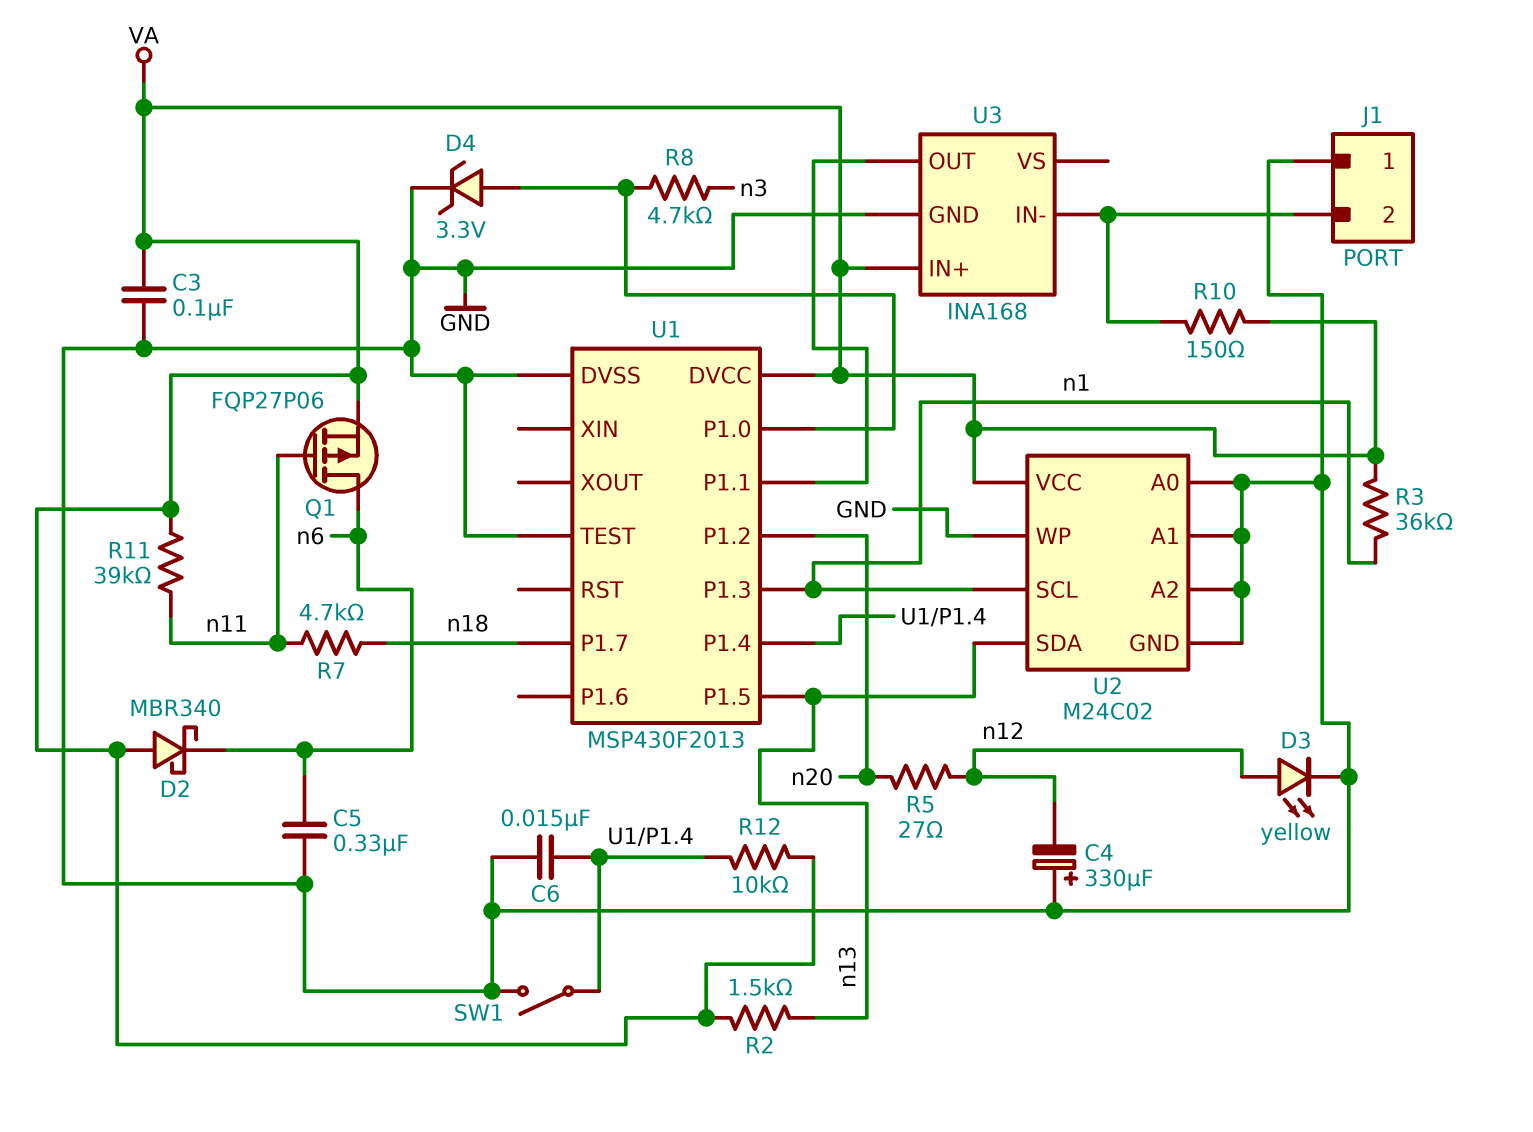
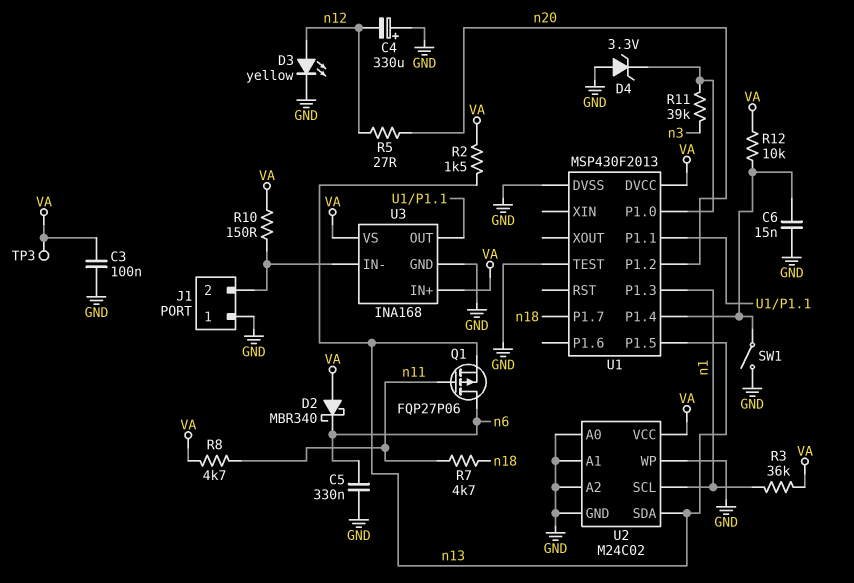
D4: zener 3.3V (A U1/P1.0, K GND) -> zener 3.3V (A GND, K U1/P1.0)
Q1: PMOS FQP27P06 (G n11, D n6, S VA) -> PMOS FQP27P06 (G n11, D n6, S n13)
R8: 4.7k (U1/P1.0, n3) -> 4.7k (VA, n11)
R11: 39k (VA, n11) -> 39k (U1/P1.0, n3)
TP3: none -> test point (VA)
U3 pin VS: none -> VA

